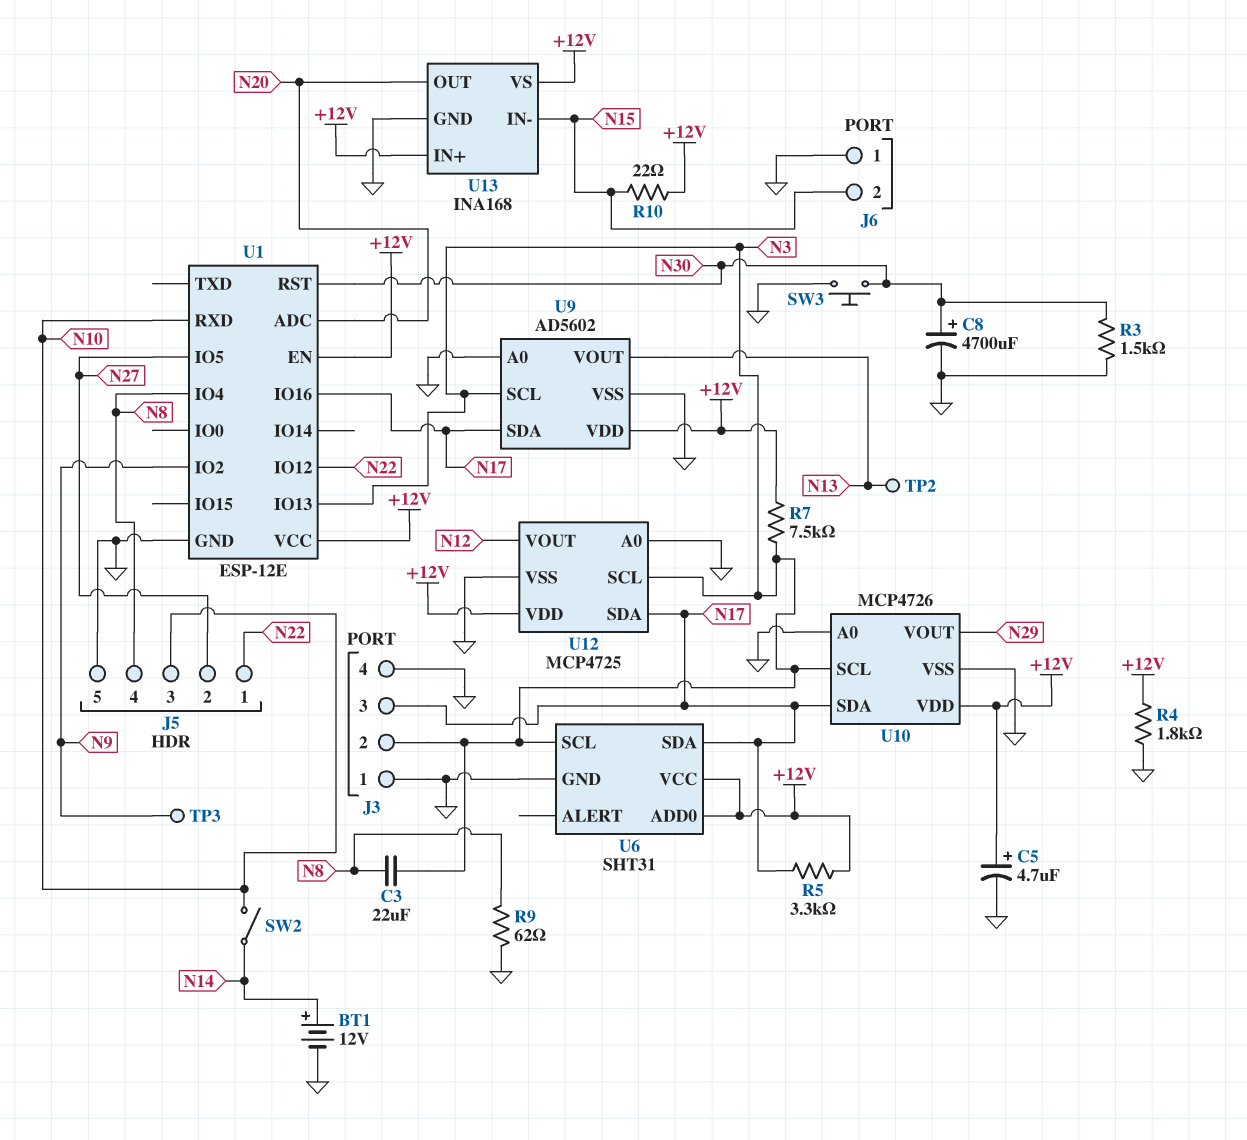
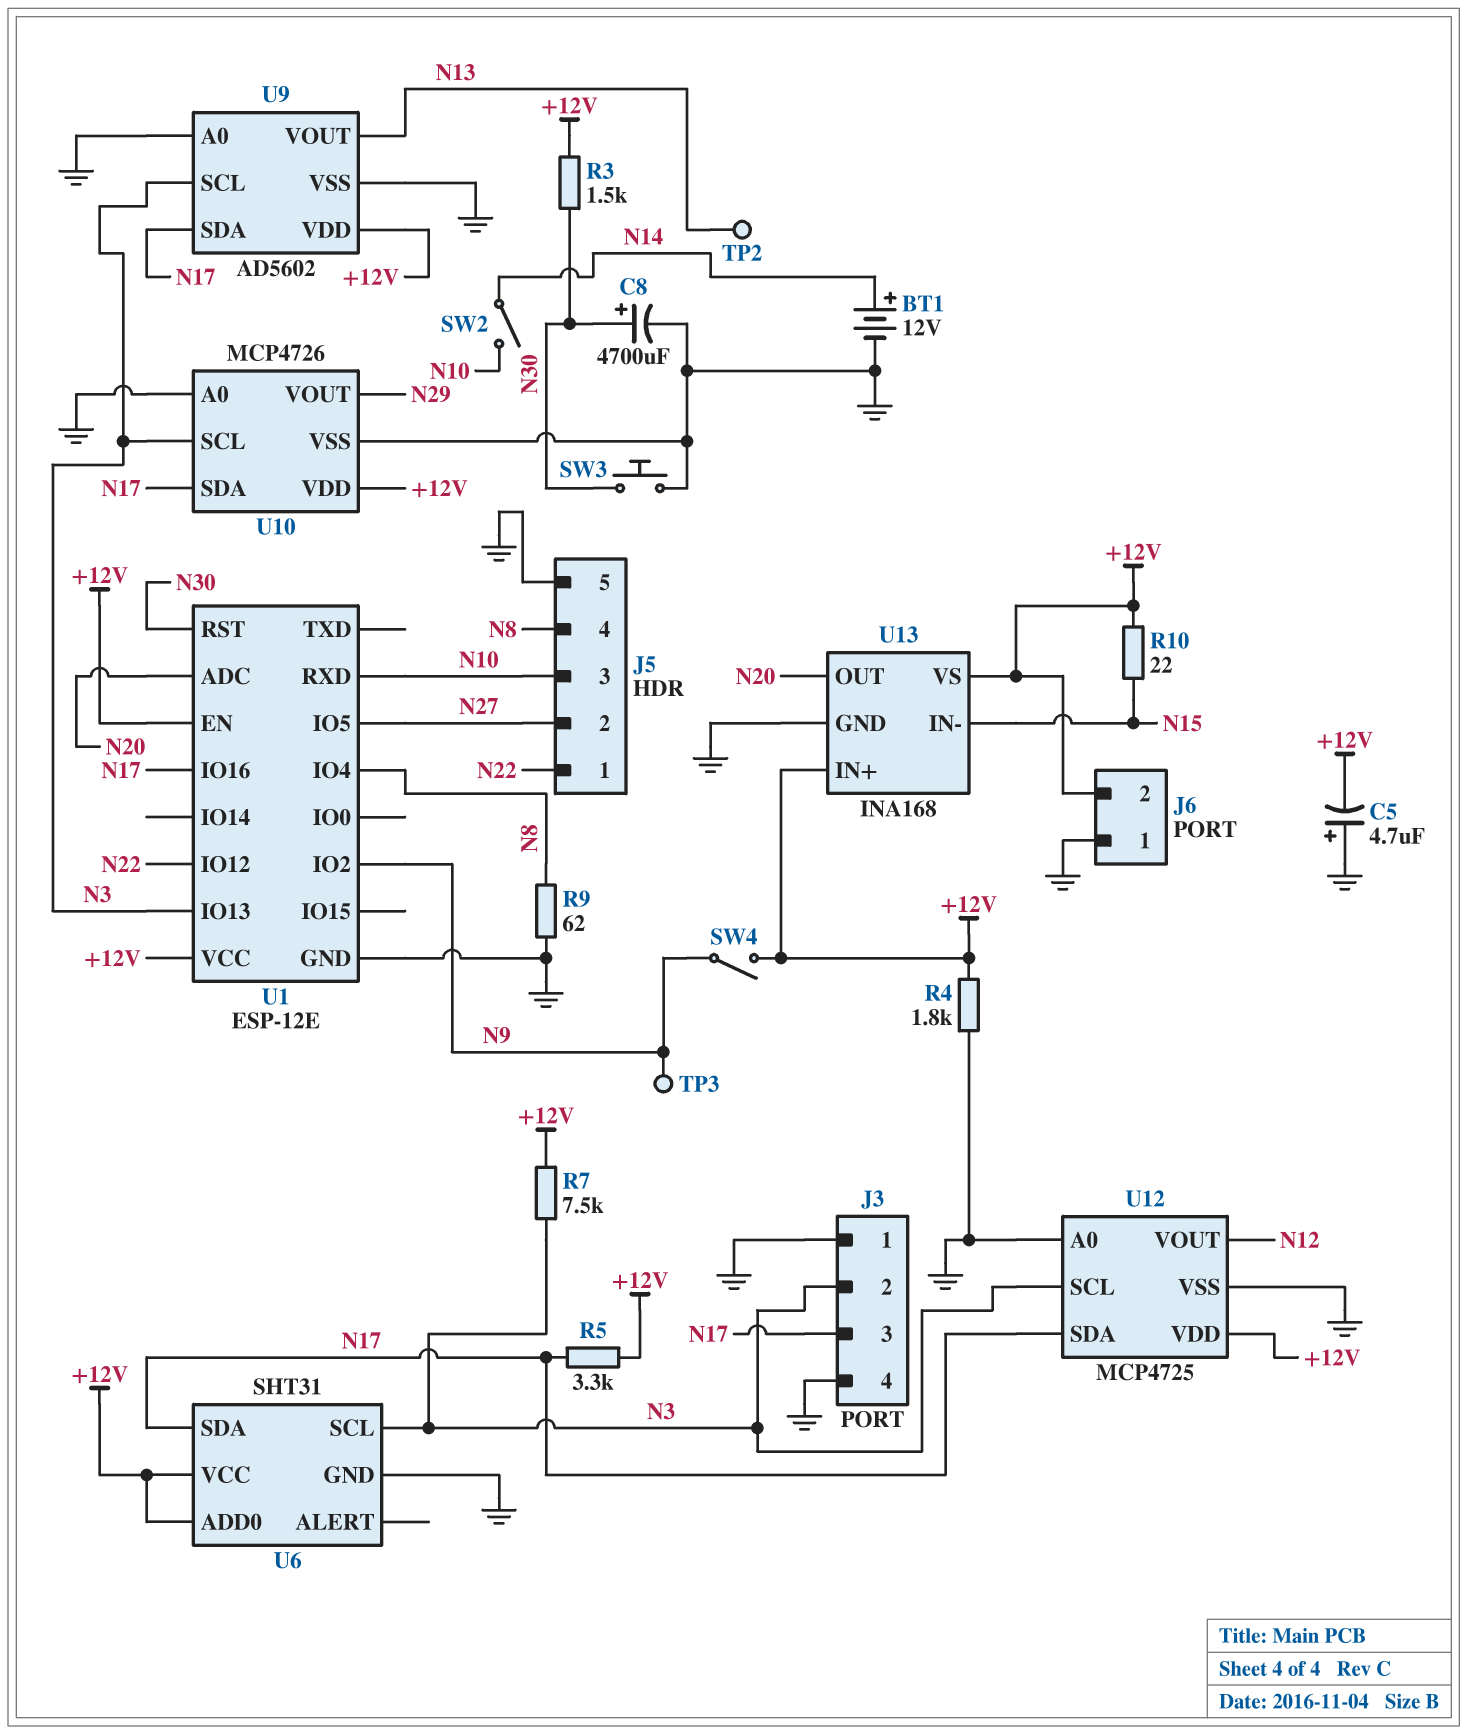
C3: 22uF (N3, N8) -> none
C5: 4.7uF (plus +12V, minus GND) -> 4.7uF (plus GND, minus +12V)
J6 pin 2: N15 -> +12V
R3: 1.5k (GND, N30) -> 1.5k (+12V, N30)
SW4: none -> switch (+12V, N9)

